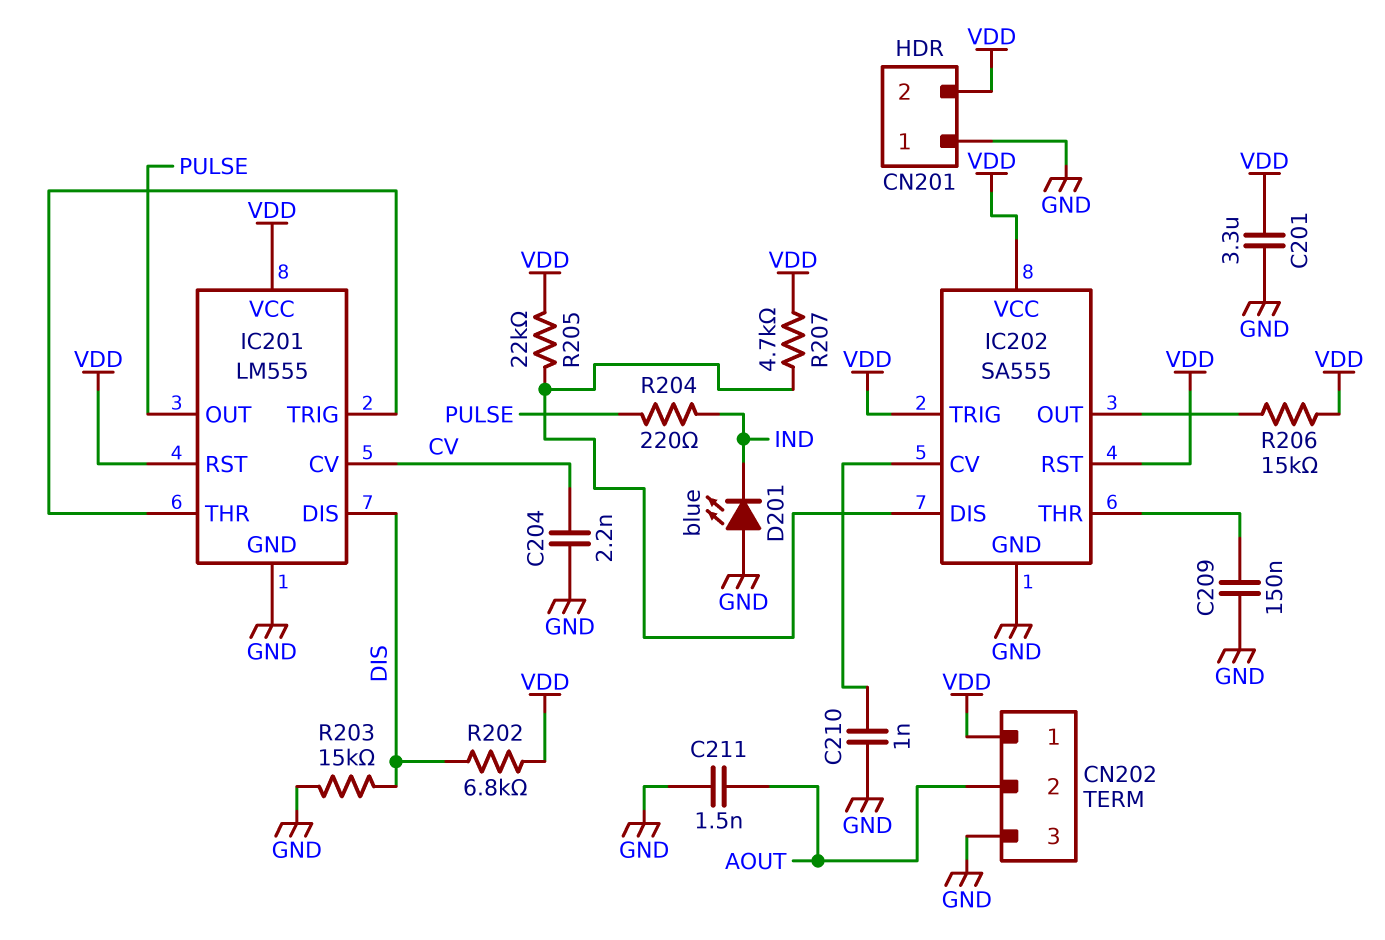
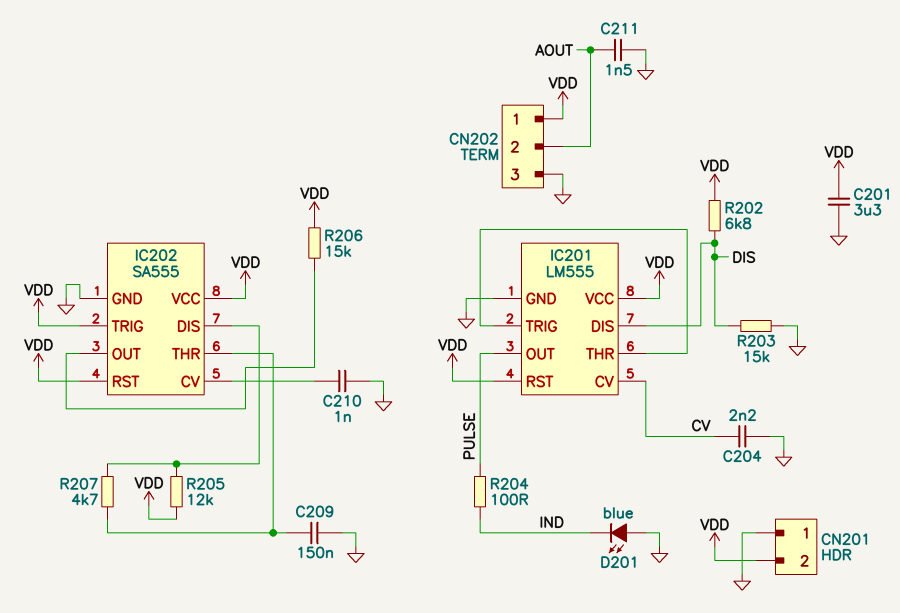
R204: 220 (IND, PULSE) -> 100 (IND, PULSE)
R205: 22k (IC202/DIS, VDD) -> 12k (IC202/DIS, VDD)
R207: 4.7k (IC202/DIS, VDD) -> 4.7k (IC202/DIS, IC202/THR)

